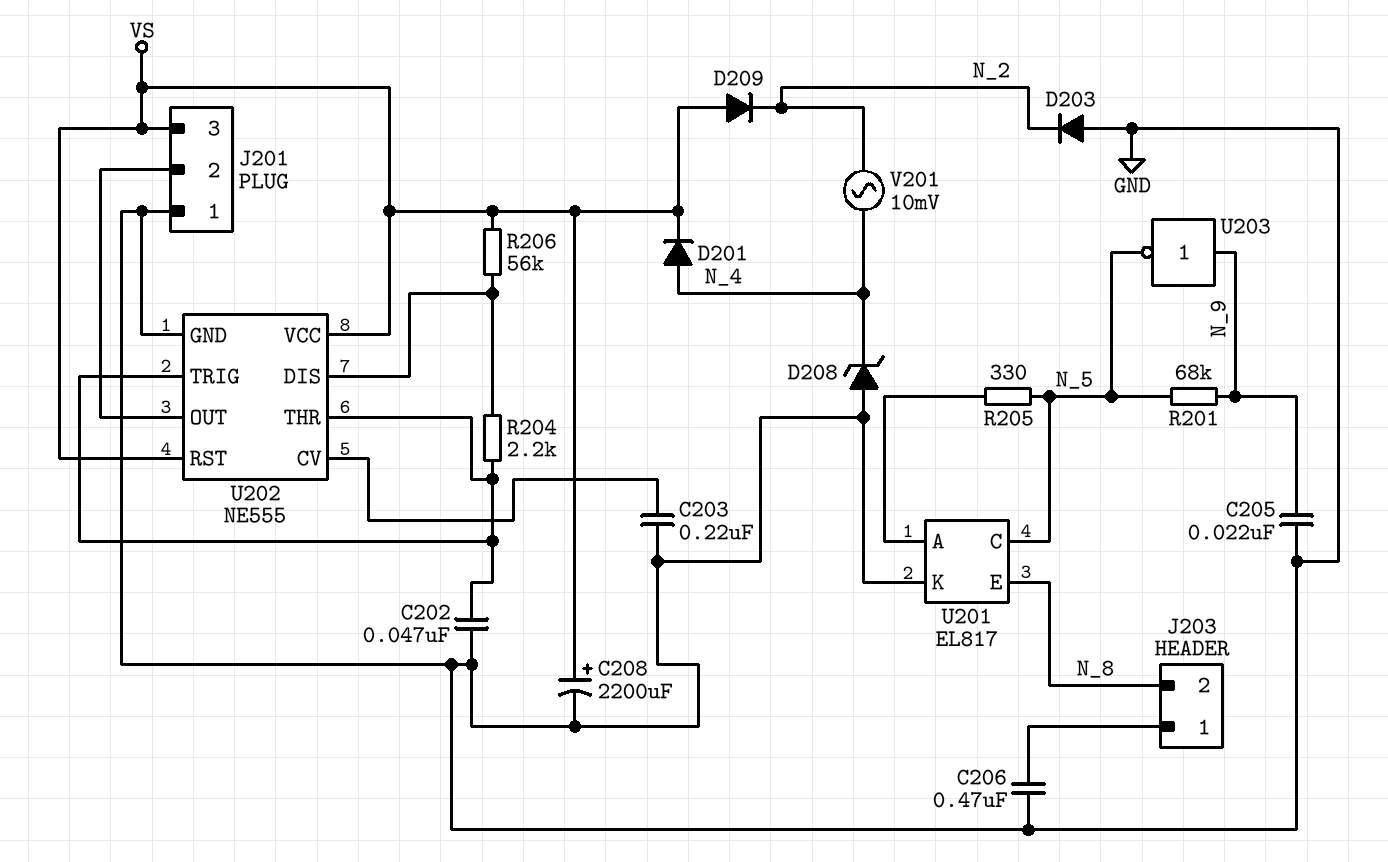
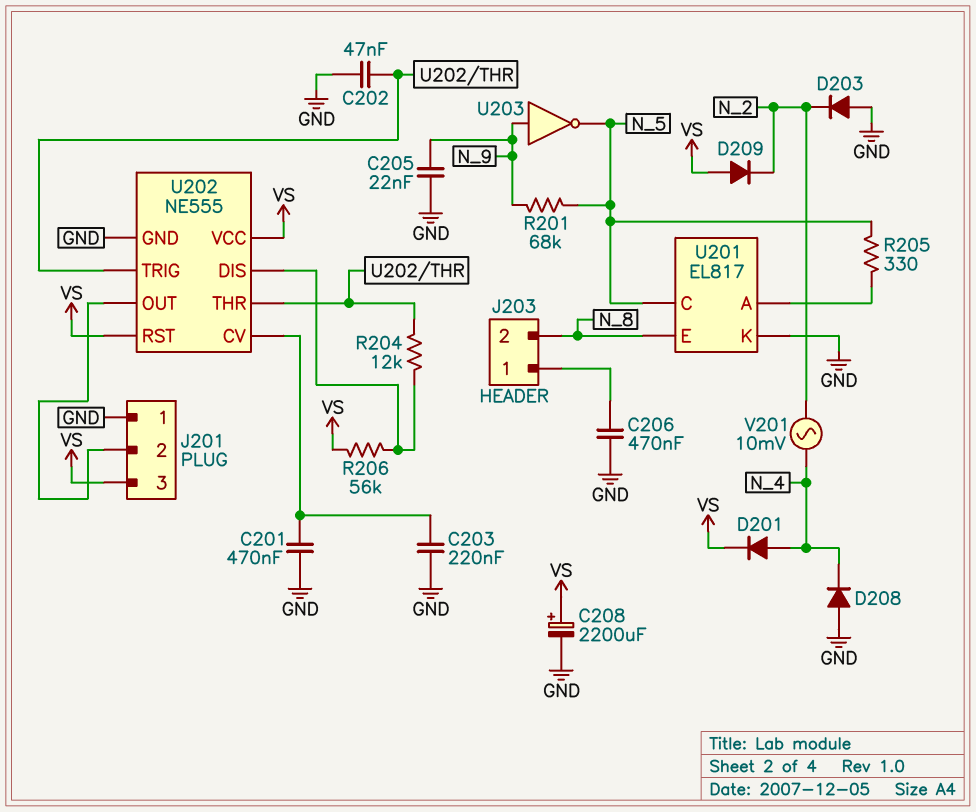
C201: none -> 470nF (GND, U202/CV)
D208: zener (A GND, K N_4) -> diode (A GND, K N_4)
R204: 2.2k (U202/DIS, U202/THR) -> 12k (U202/DIS, U202/THR)

